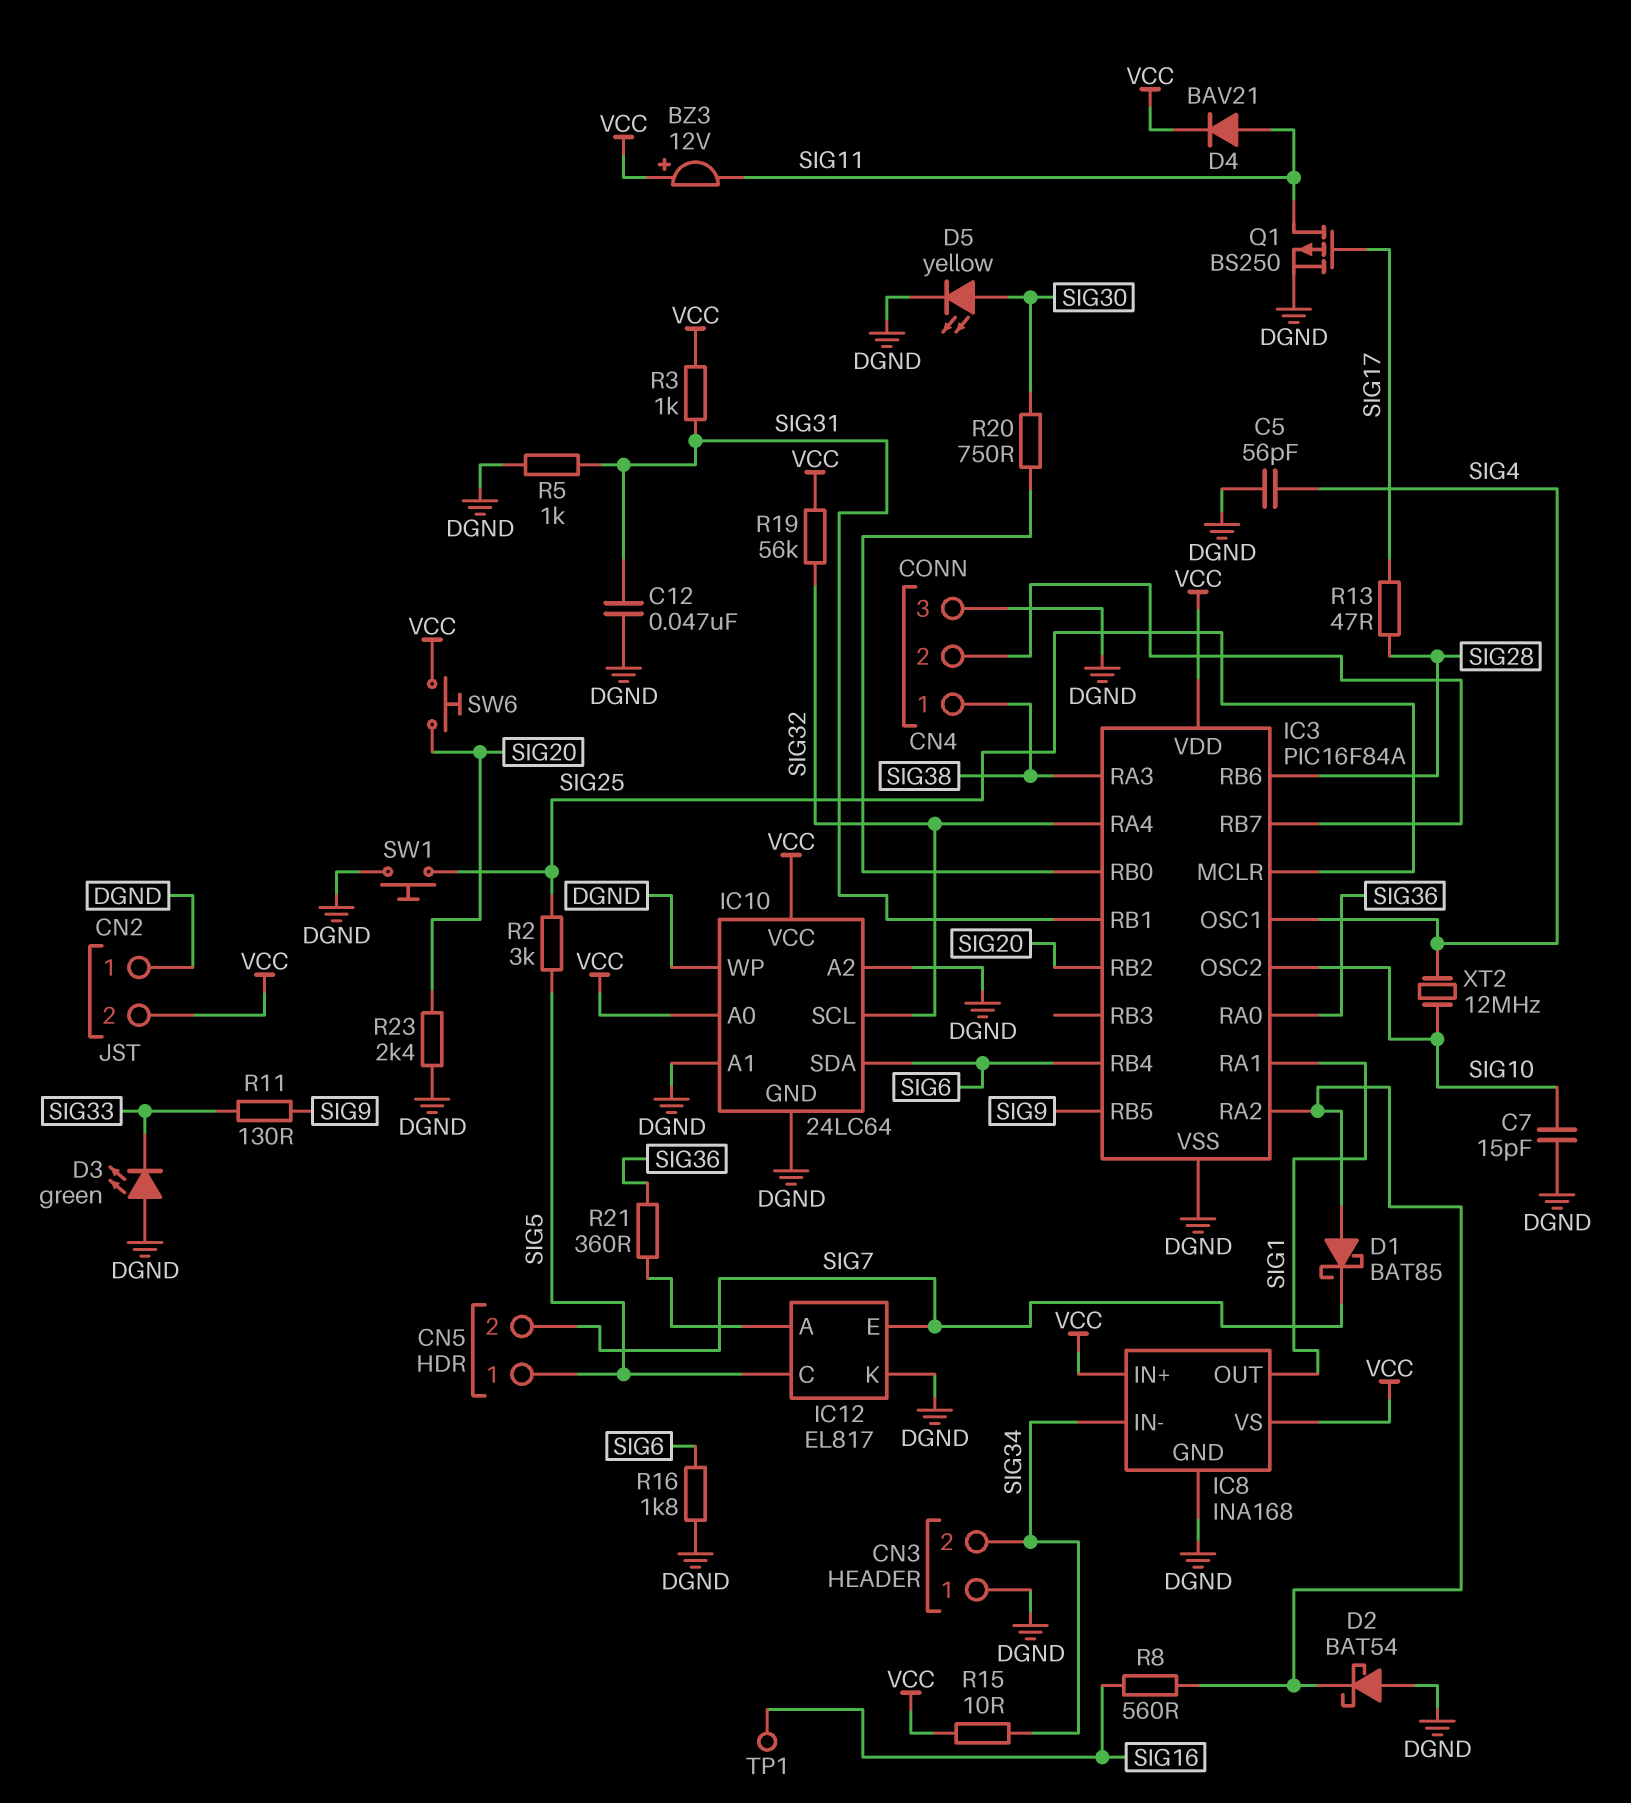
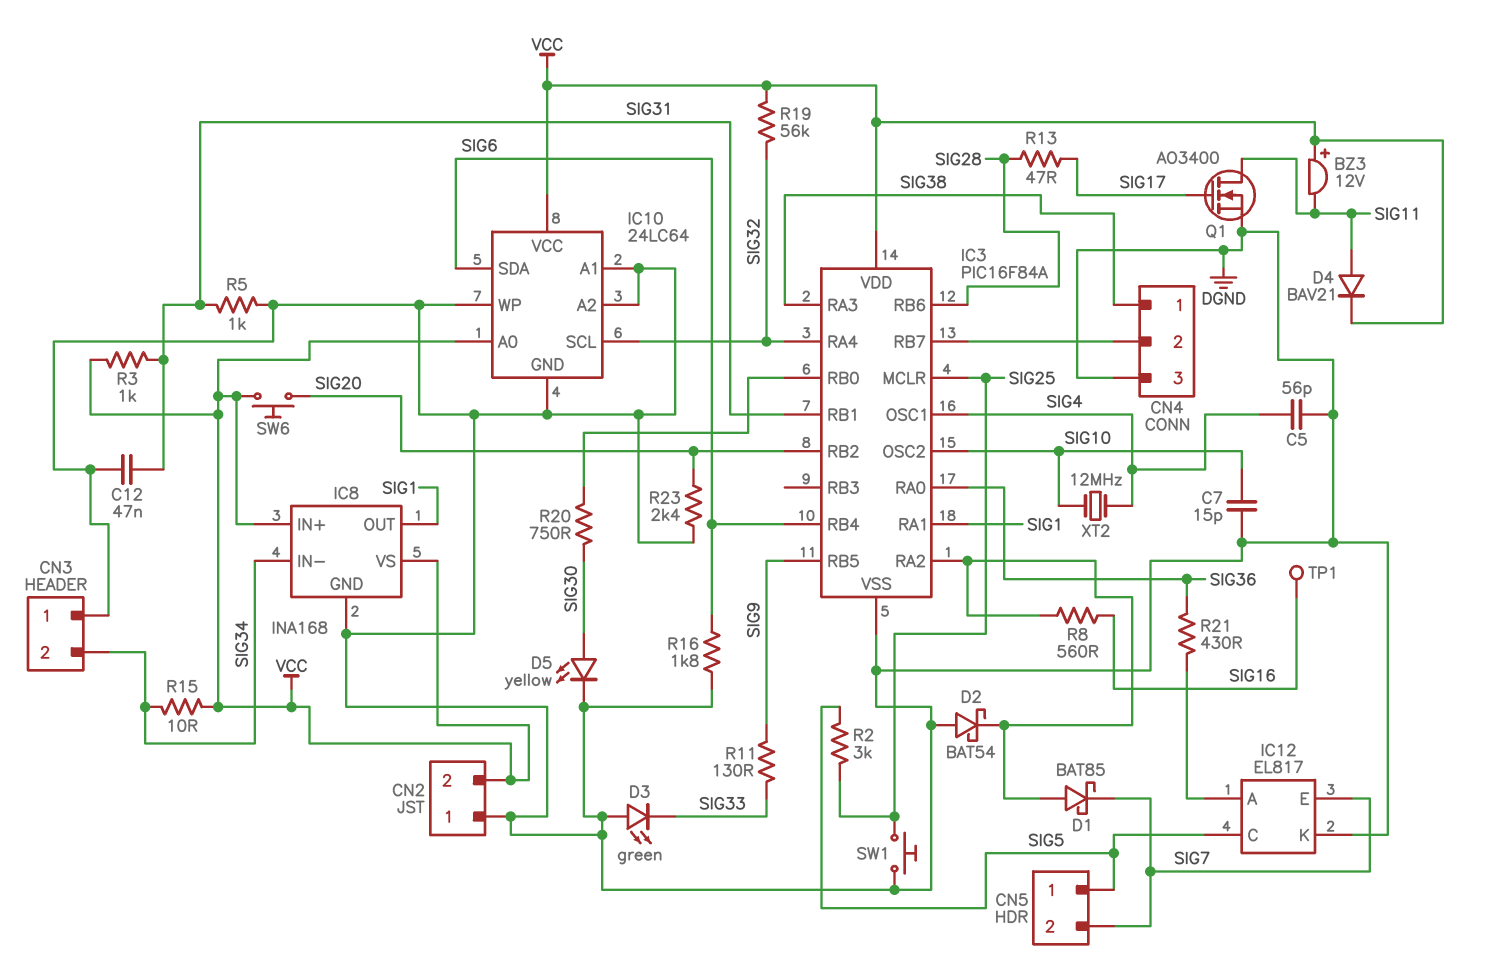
Q1: PMOS BS250 (G SIG17, D SIG11, S DGND) -> NMOS AO3400 (G SIG17, D SIG11, S DGND)
R21: 360 (IC12/A, SIG36) -> 430 (IC12/A, SIG36)

